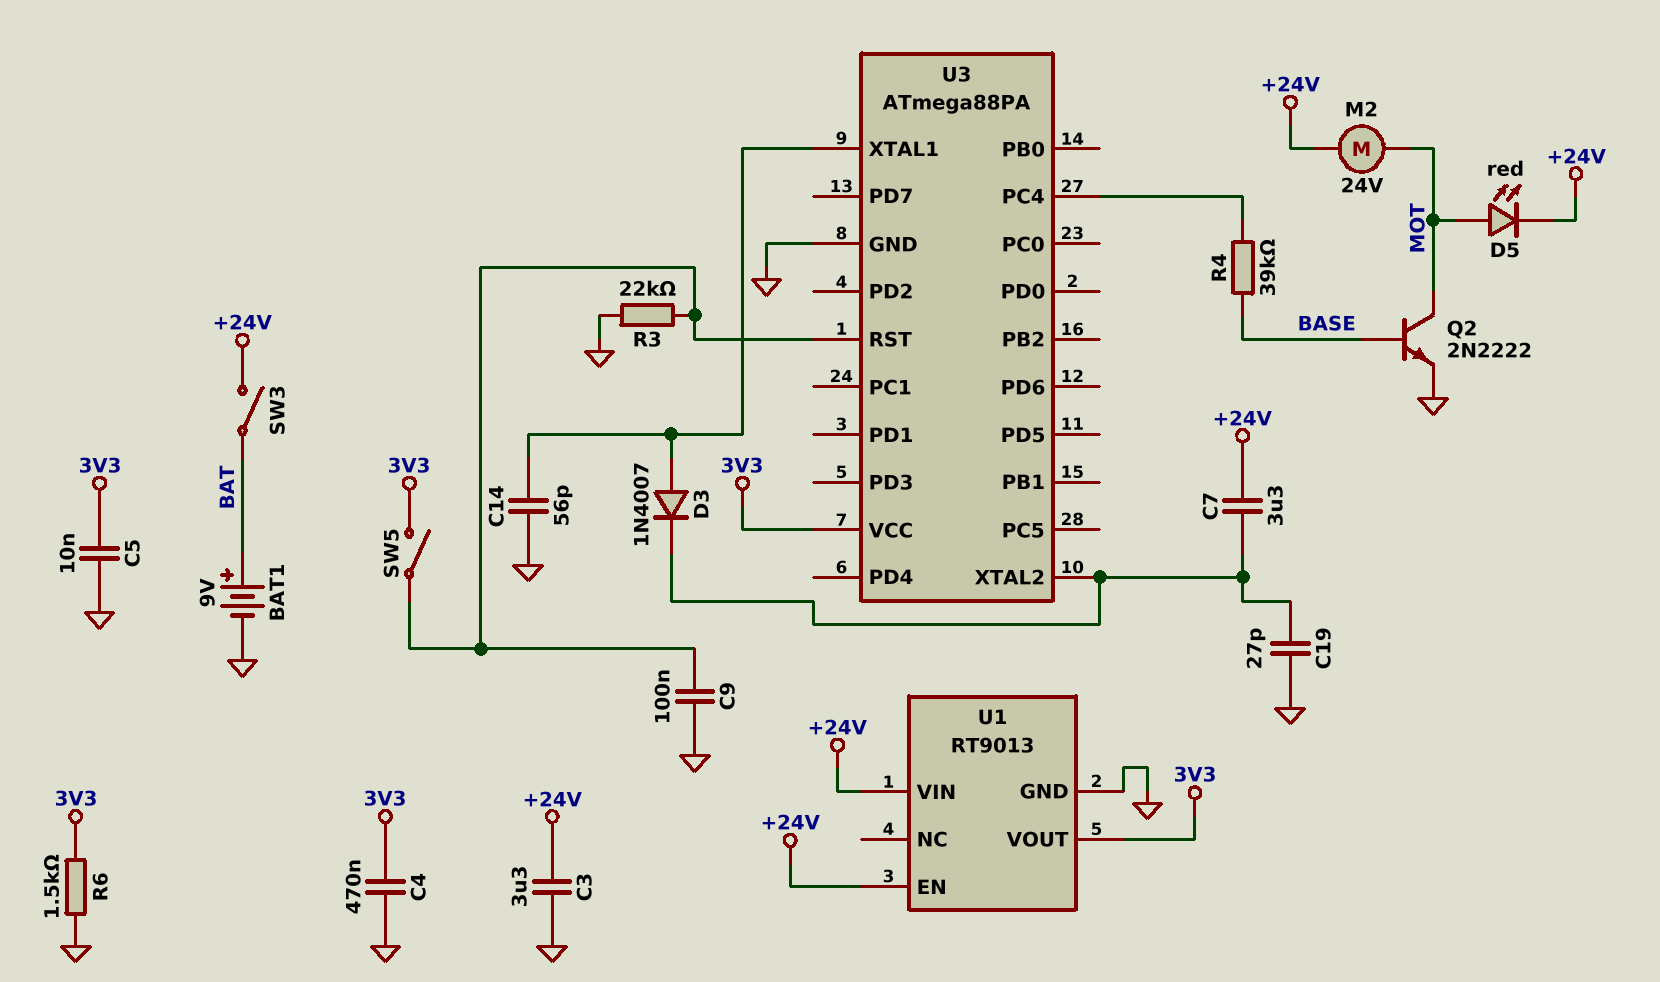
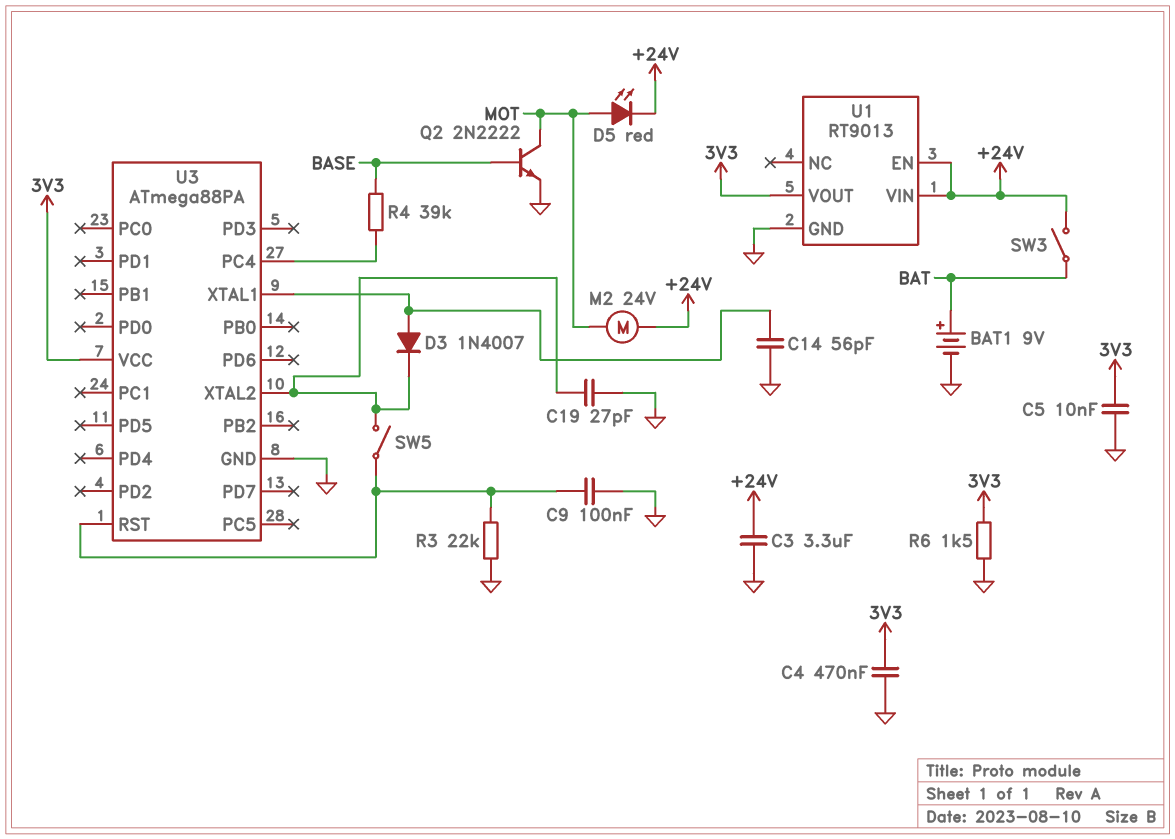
C7: 3.3uF (+24V, U3/XTAL2) -> none
SW5: switch (3V3, U3/RST) -> switch (U3/RST, U3/XTAL2)

